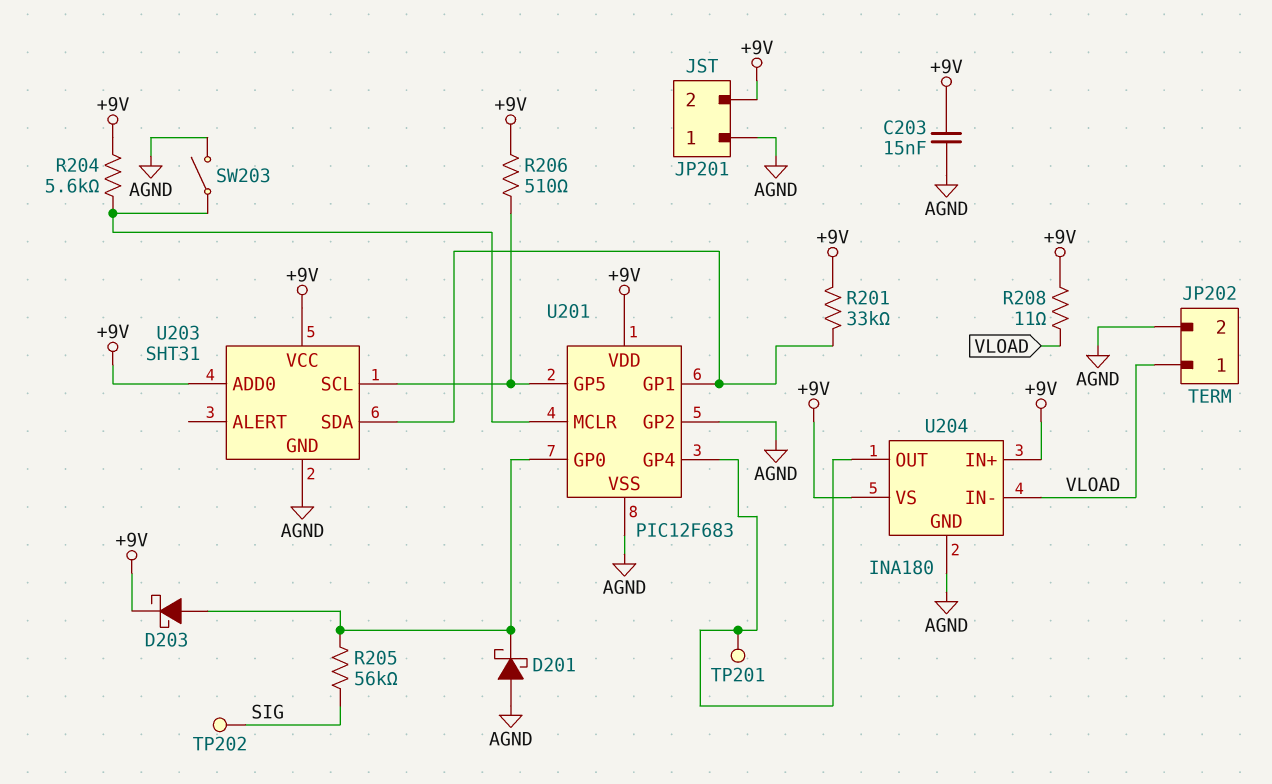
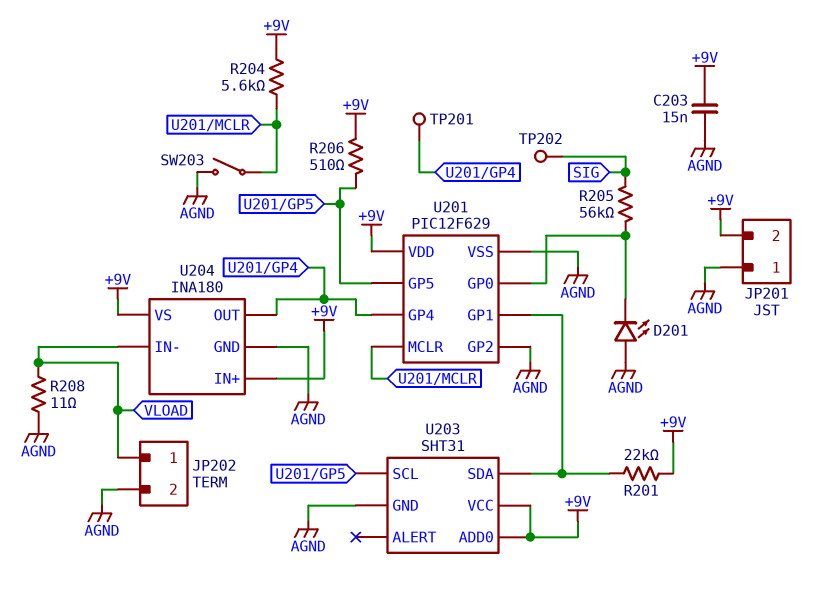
D201: schottky (A AGND, K U201/GP0) -> LED (A AGND, K U201/GP0)
D203: schottky (A U201/GP0, K +9V) -> none
R201: 33k (+9V, U201/GP1) -> 22k (+9V, U201/GP1)
R208: 11 (+9V, VLOAD) -> 11 (AGND, VLOAD)
U201: PIC12F683 -> PIC12F629

